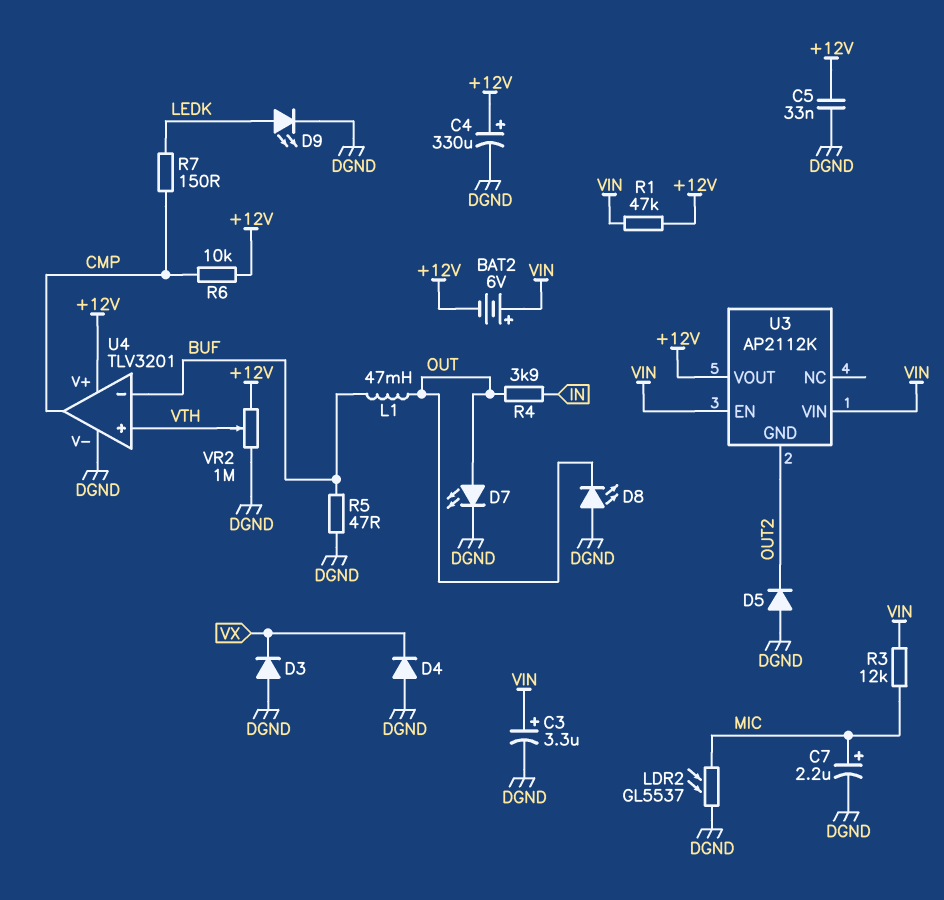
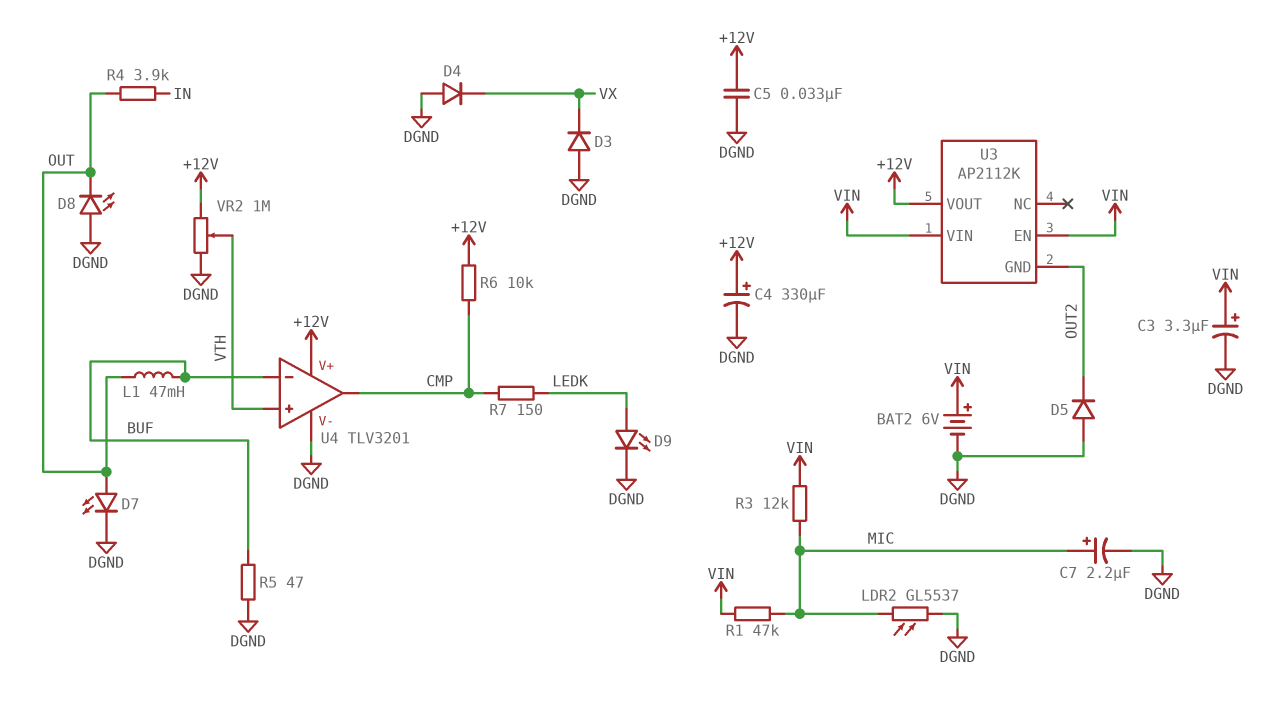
BAT2: 6V (plus VIN, minus +12V) -> 6V (plus VIN, minus DGND)
R1: 47k (+12V, VIN) -> 47k (MIC, VIN)

